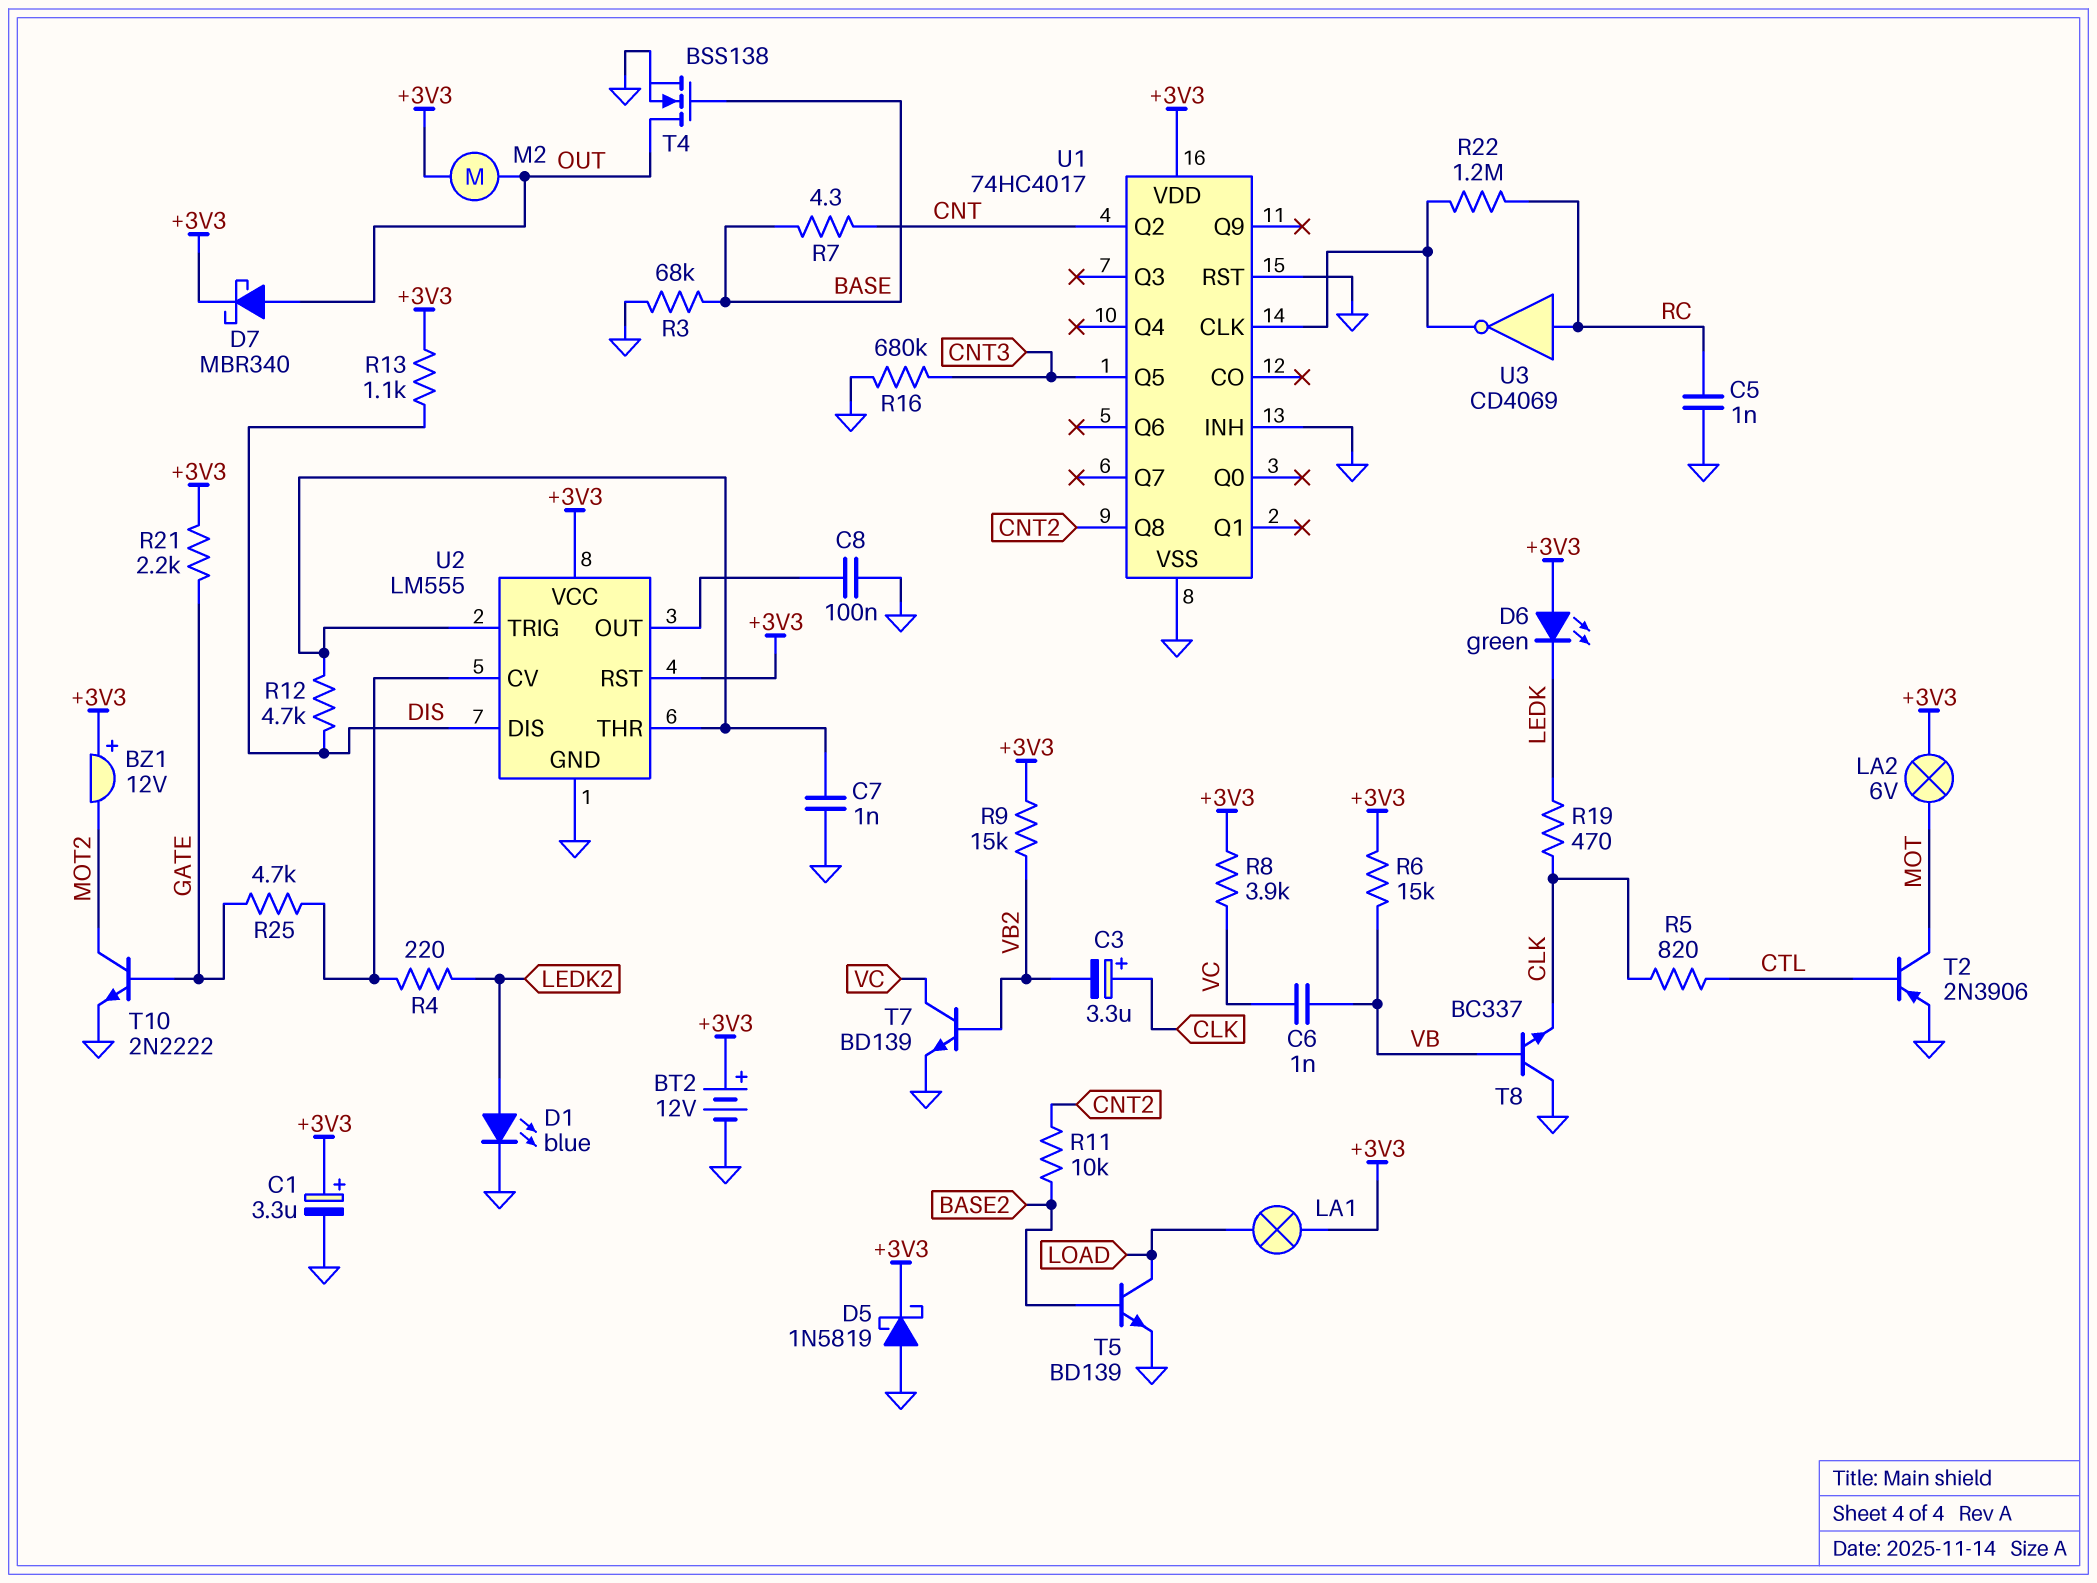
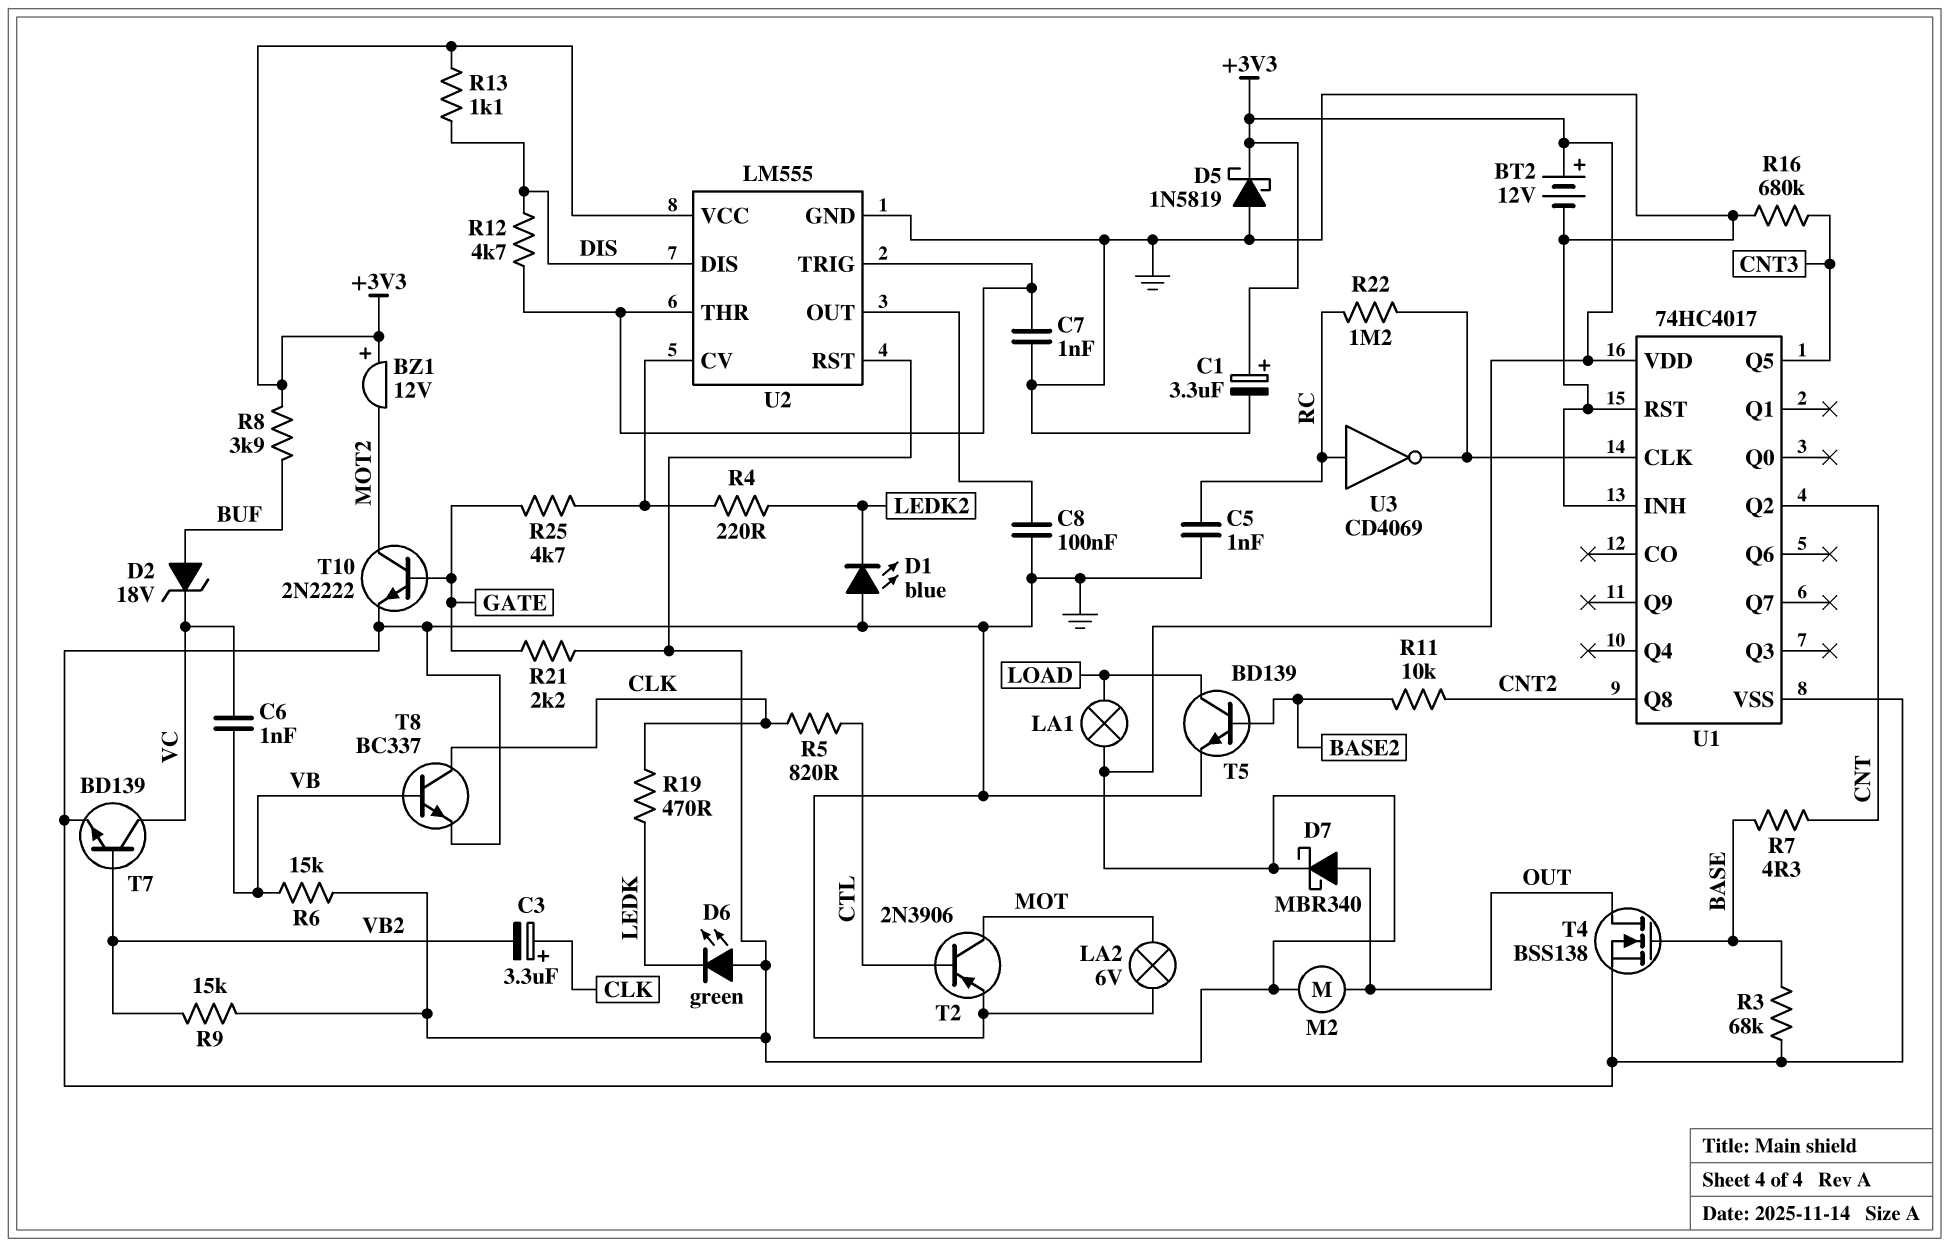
D1: LED blue (A LEDK2, K GND) -> LED blue (A GND, K LEDK2)
D2: none -> zener 18V (A BUF, K VC)
LA2: lamp 6V (+3V3, MOT) -> lamp 6V (GND, MOT)
R8: 3.9k (+3V3, VC) -> 3.9k (+3V3, BUF)
T8: NPN BC337 (B VB, C GND, E CLK) -> NPN BC337 (B VB, C CLK, E GND)

